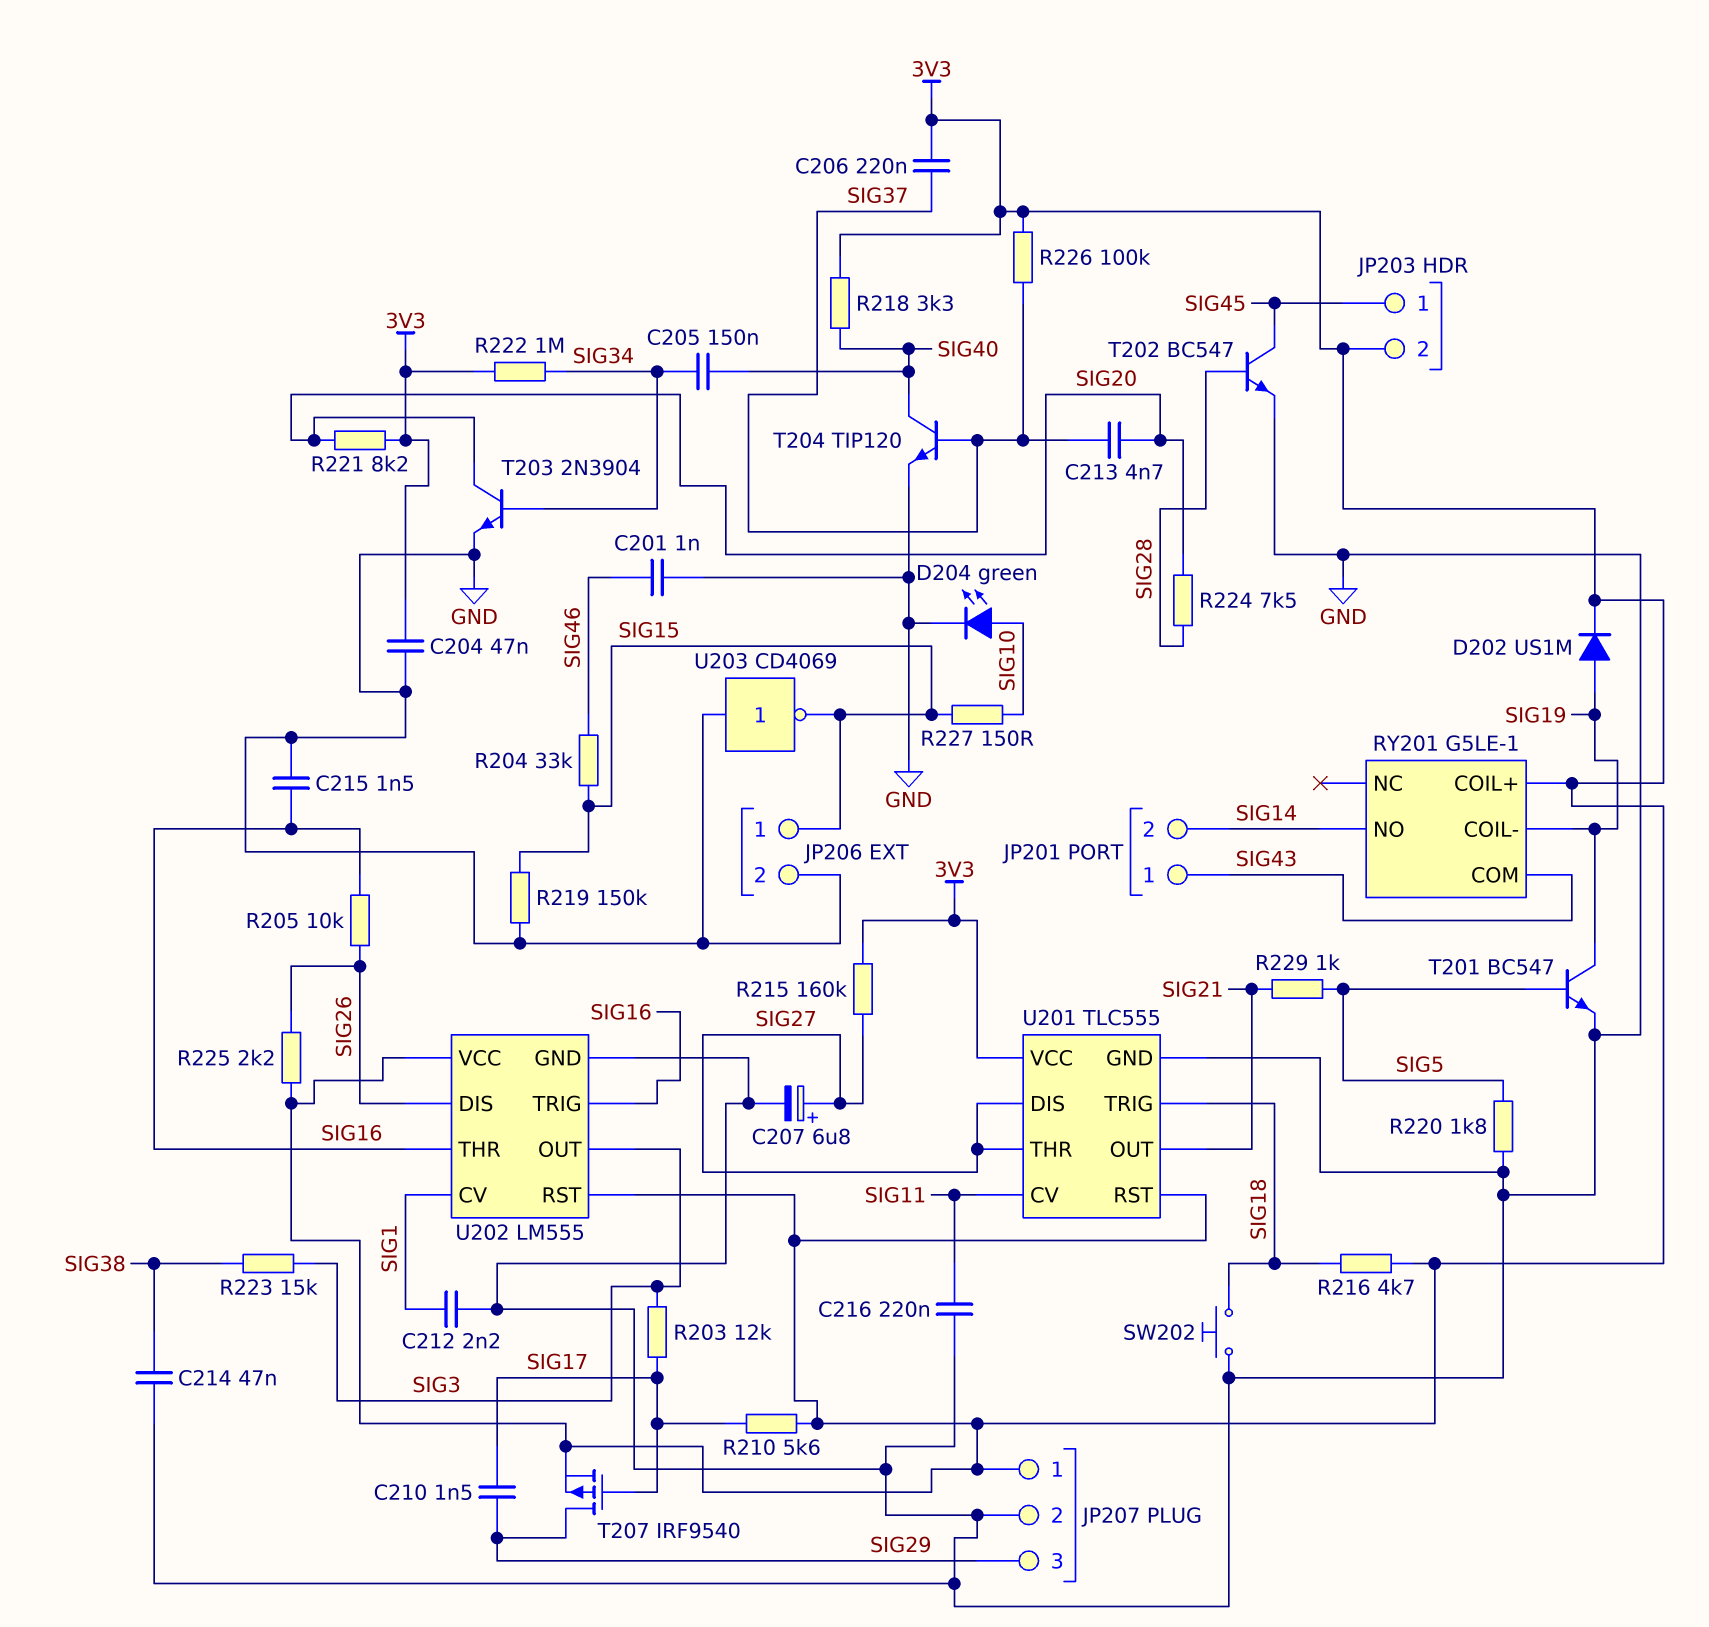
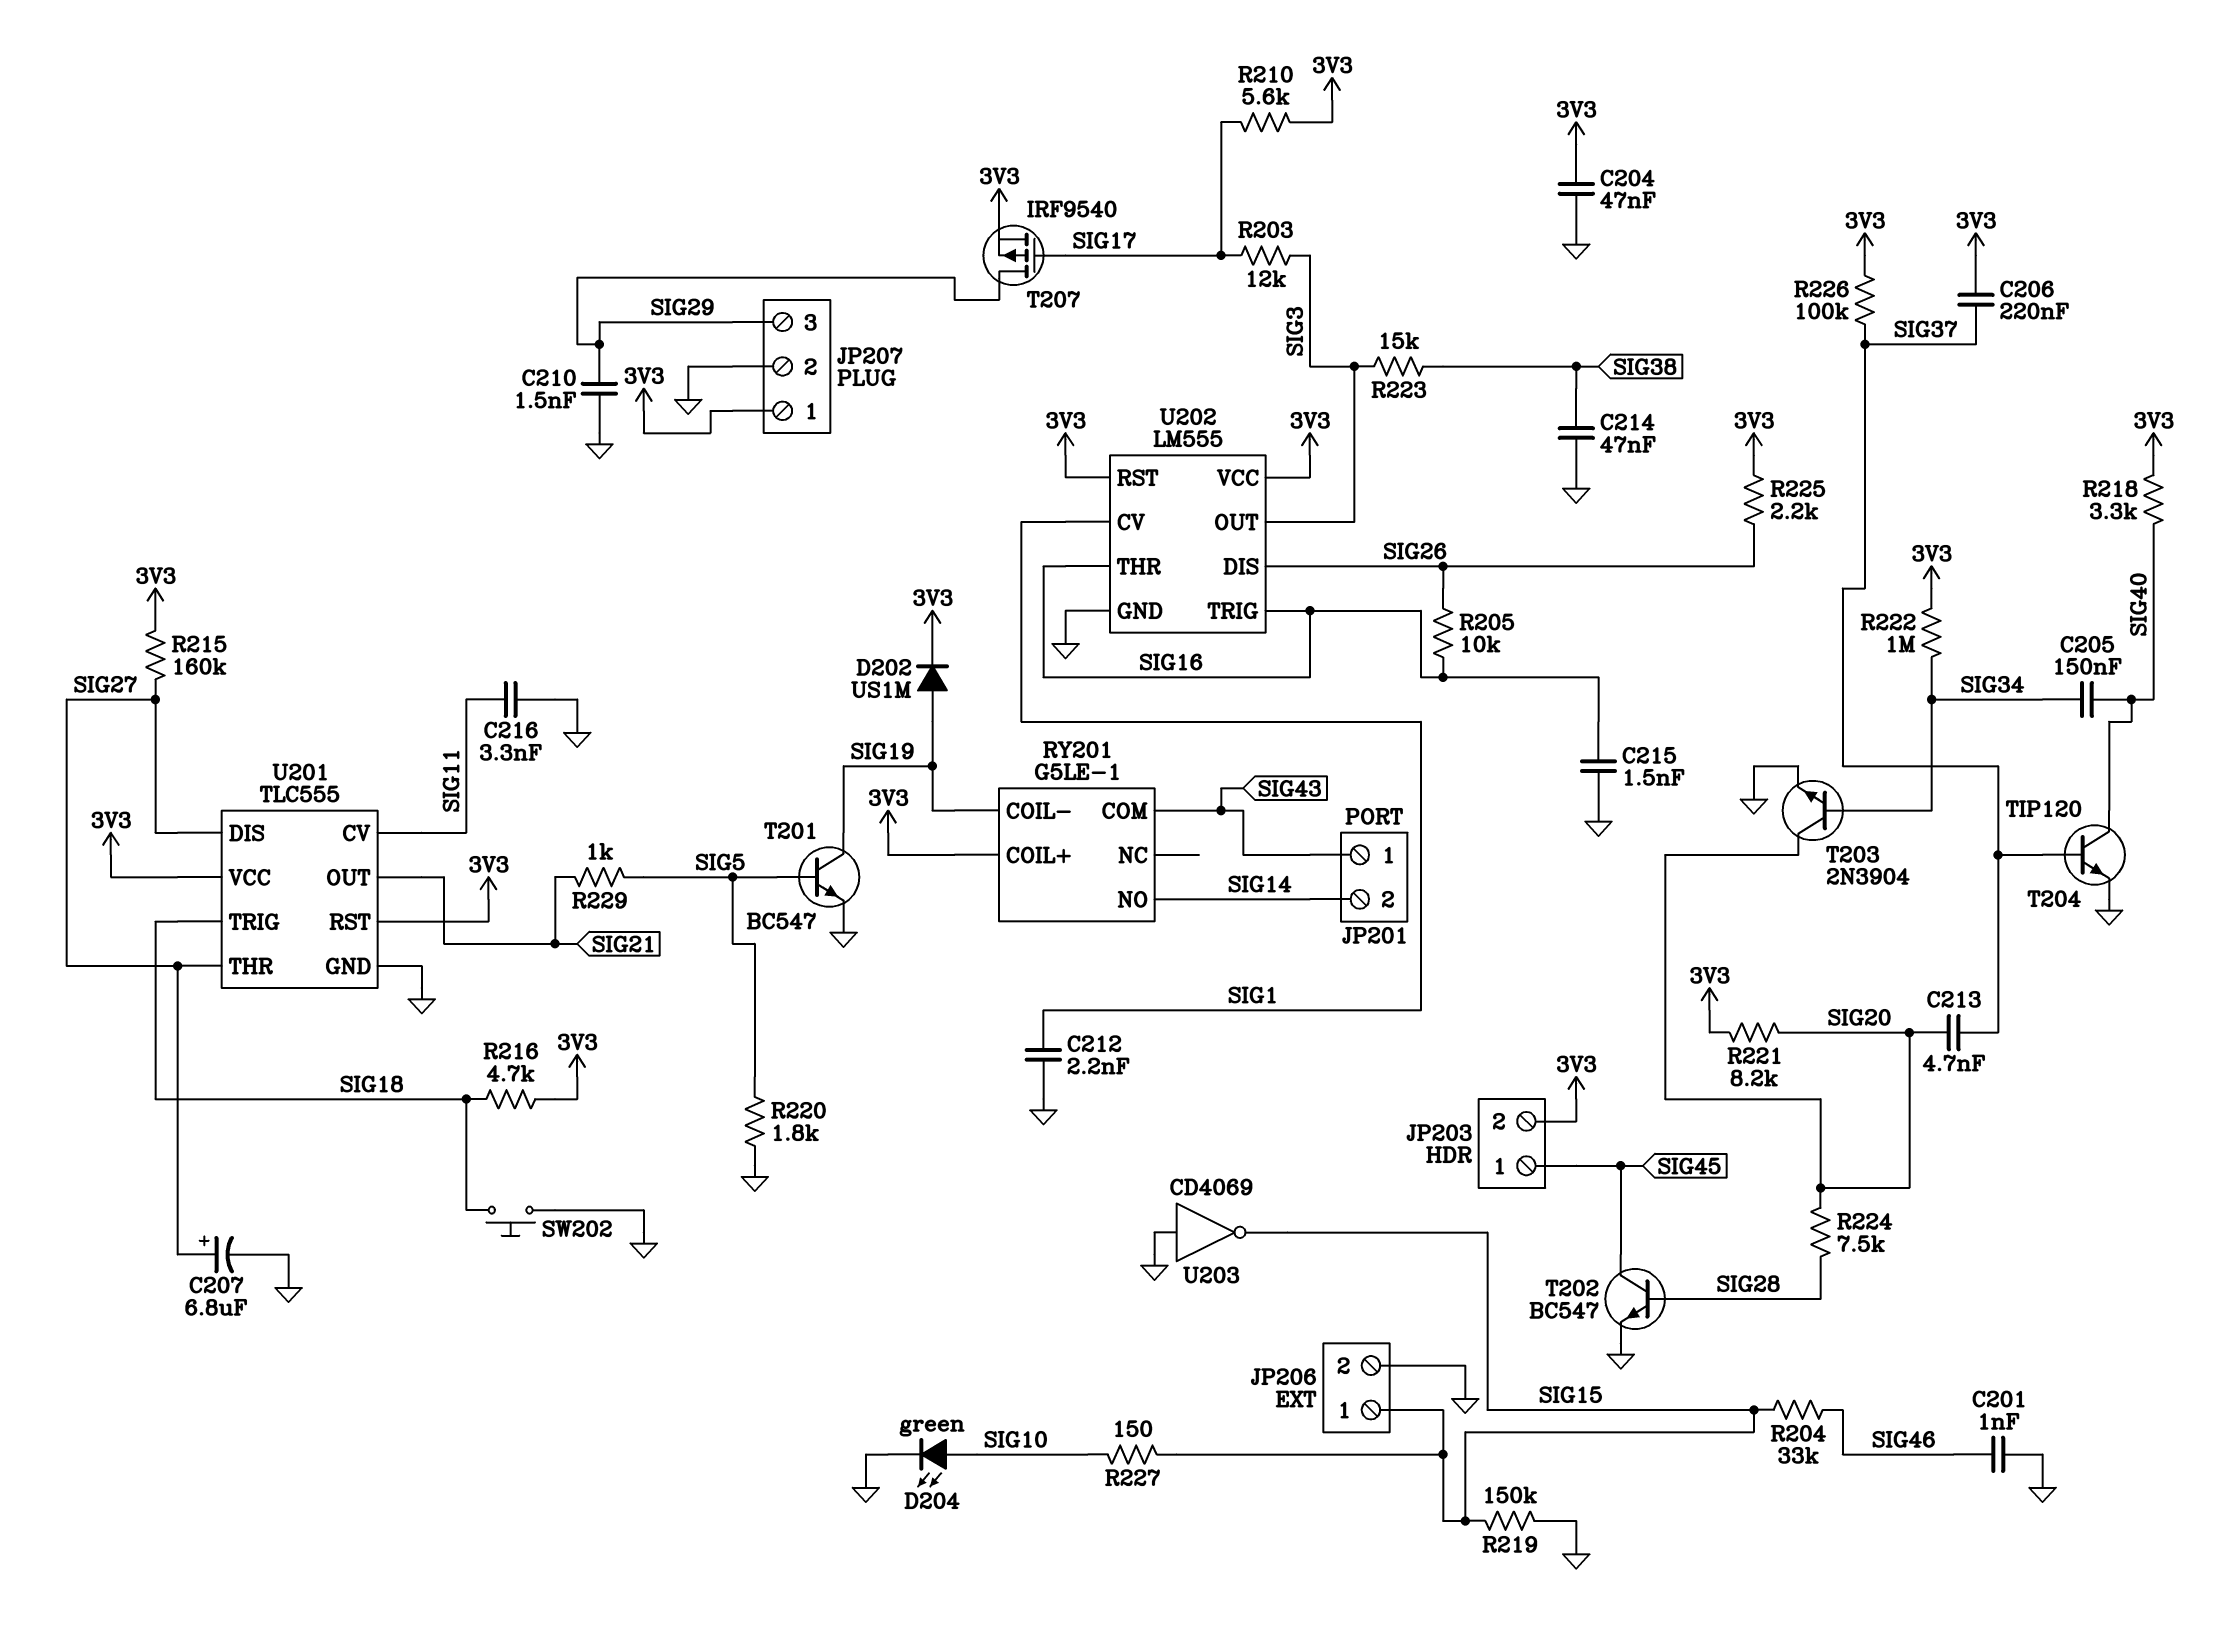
C210: 1.5nF (SIG17, SIG29) -> 1.5nF (GND, SIG29)
C216: 220nF (GND, SIG11) -> 3.3nF (GND, SIG11)

